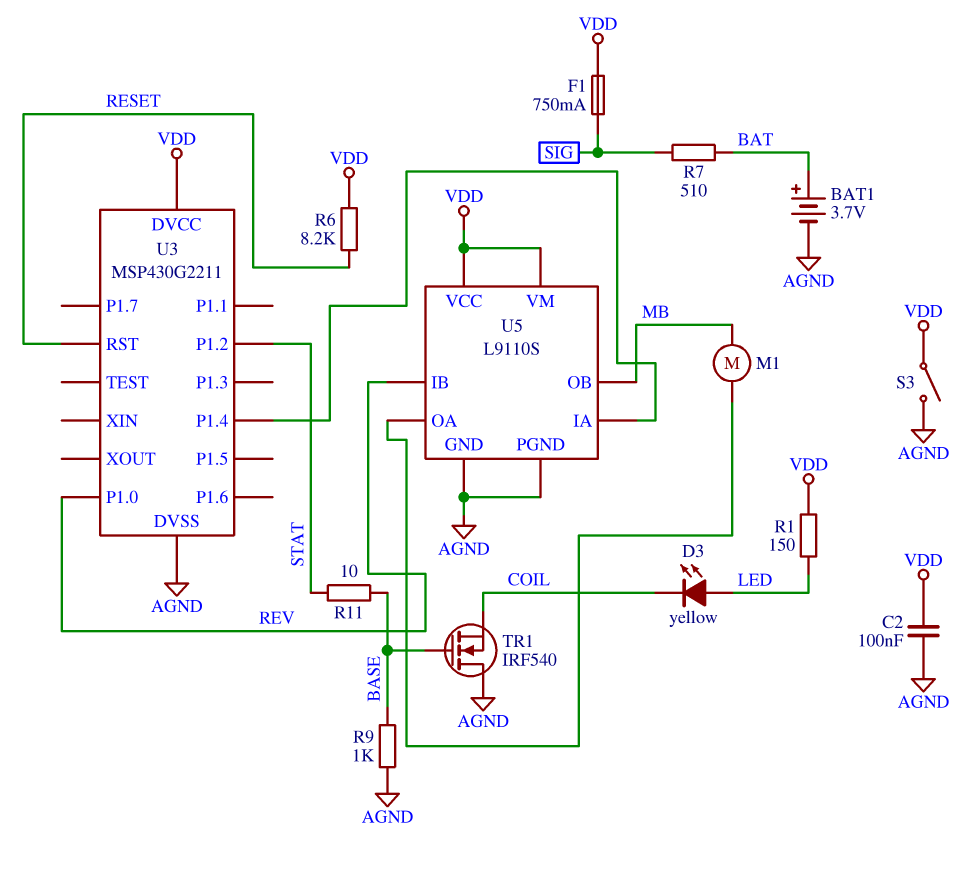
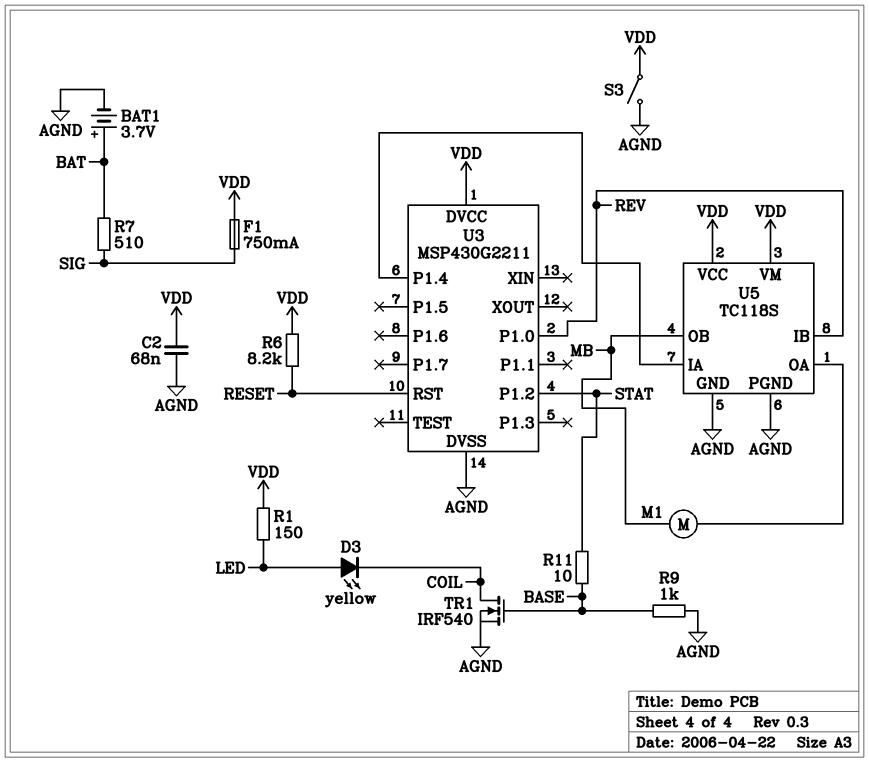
C2: 100nF (AGND, VDD) -> 68nF (AGND, VDD)
TR1: NMOS IRF540 (G BASE, D AGND, S COIL) -> NMOS IRF540 (G BASE, D COIL, S AGND)
U5: L9110S -> TC118S

